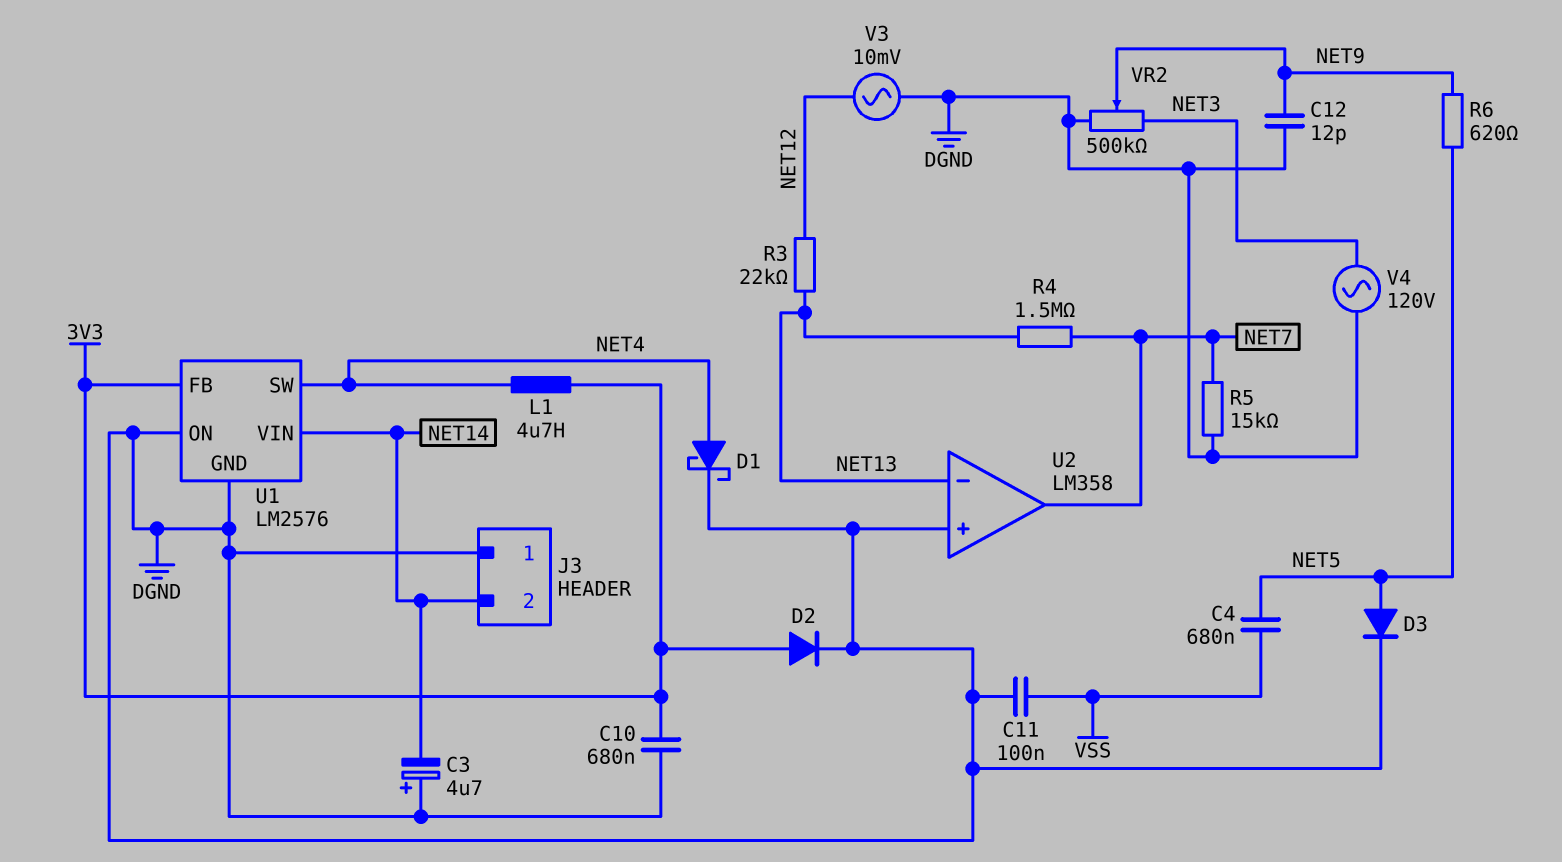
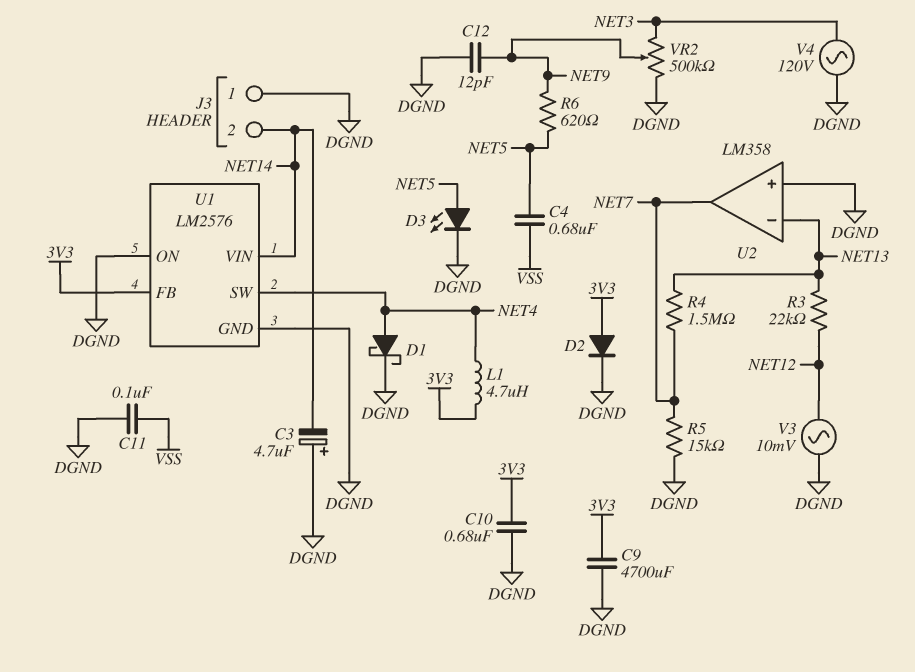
C9: none -> 4700uF (3V3, DGND)
D3: diode (A NET5, K DGND) -> LED (A NET5, K DGND)

